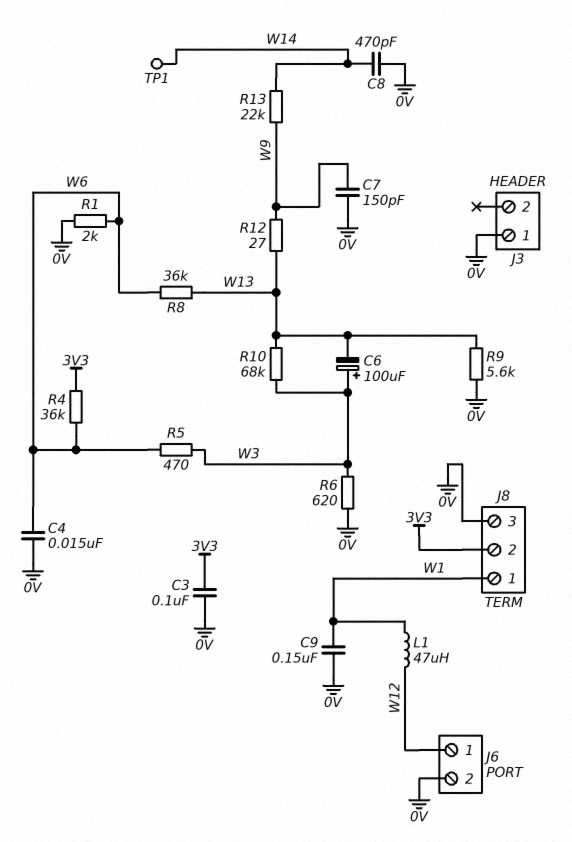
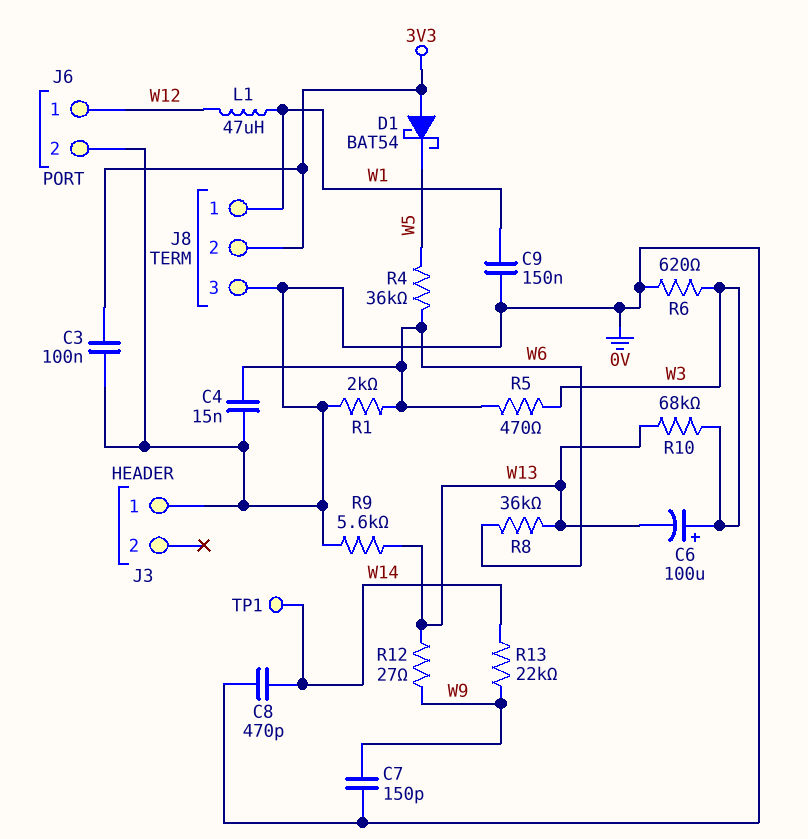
D1: none -> schottky BAT54 (A 3V3, K W5)
R4: 36k (3V3, W6) -> 36k (W5, W6)

